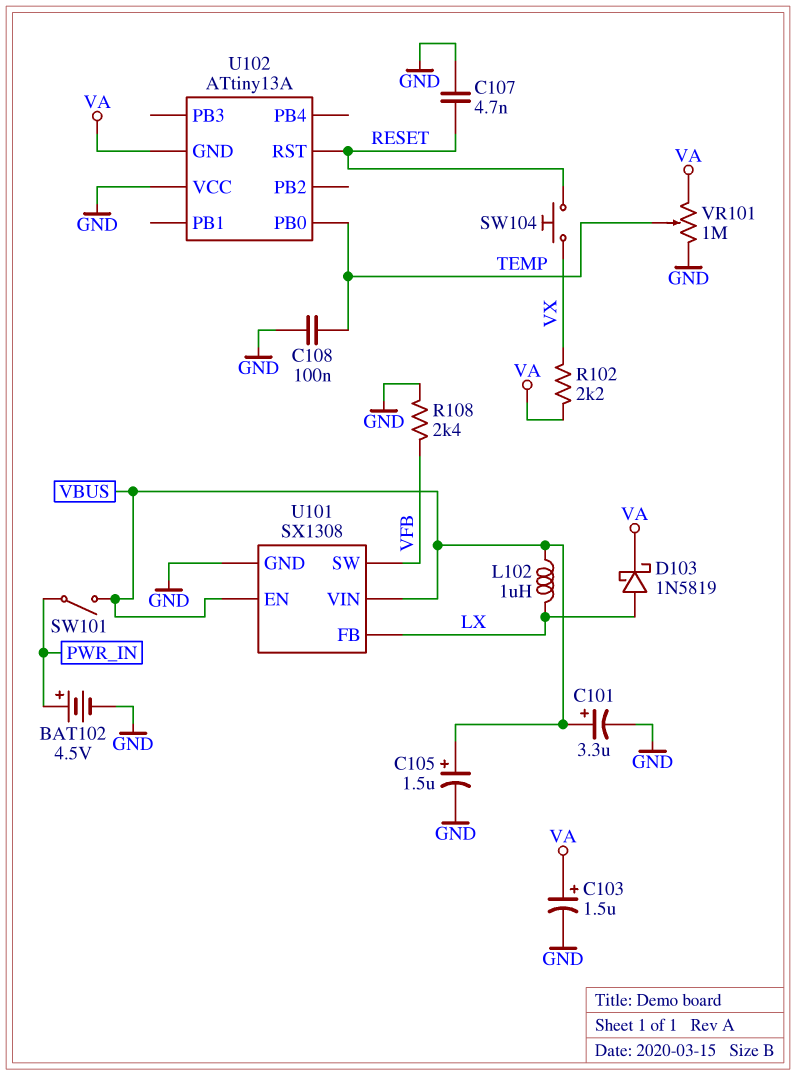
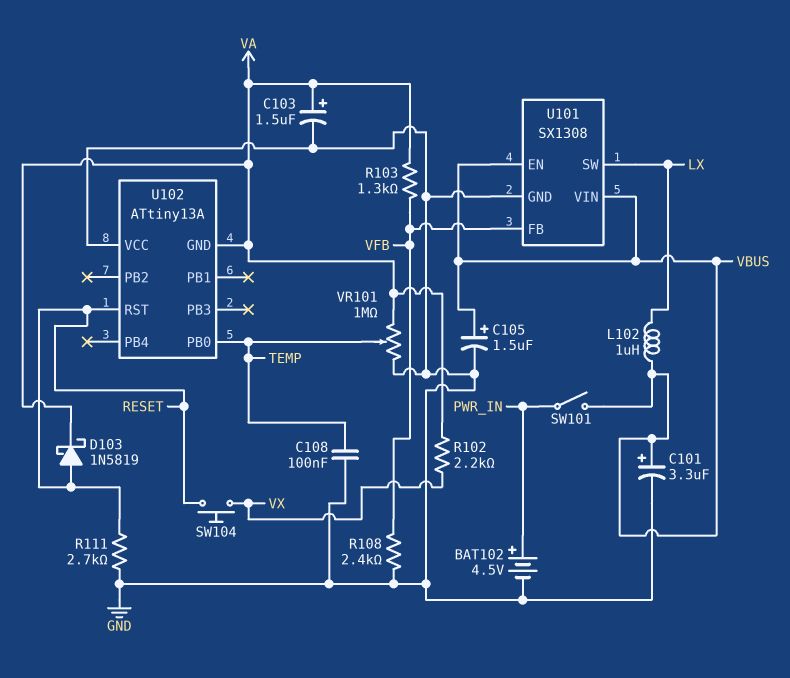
C107: 4.7nF (GND, RESET) -> none
D103: schottky 1N5819 (A LX, K VA) -> schottky 1N5819 (A RESET, K VA)
R103: none -> 1.3k (VA, VFB)
R111: none -> 2.7k (GND, RESET)
U101 pin FB: LX -> VFB
U101 pin SW: VFB -> LX

